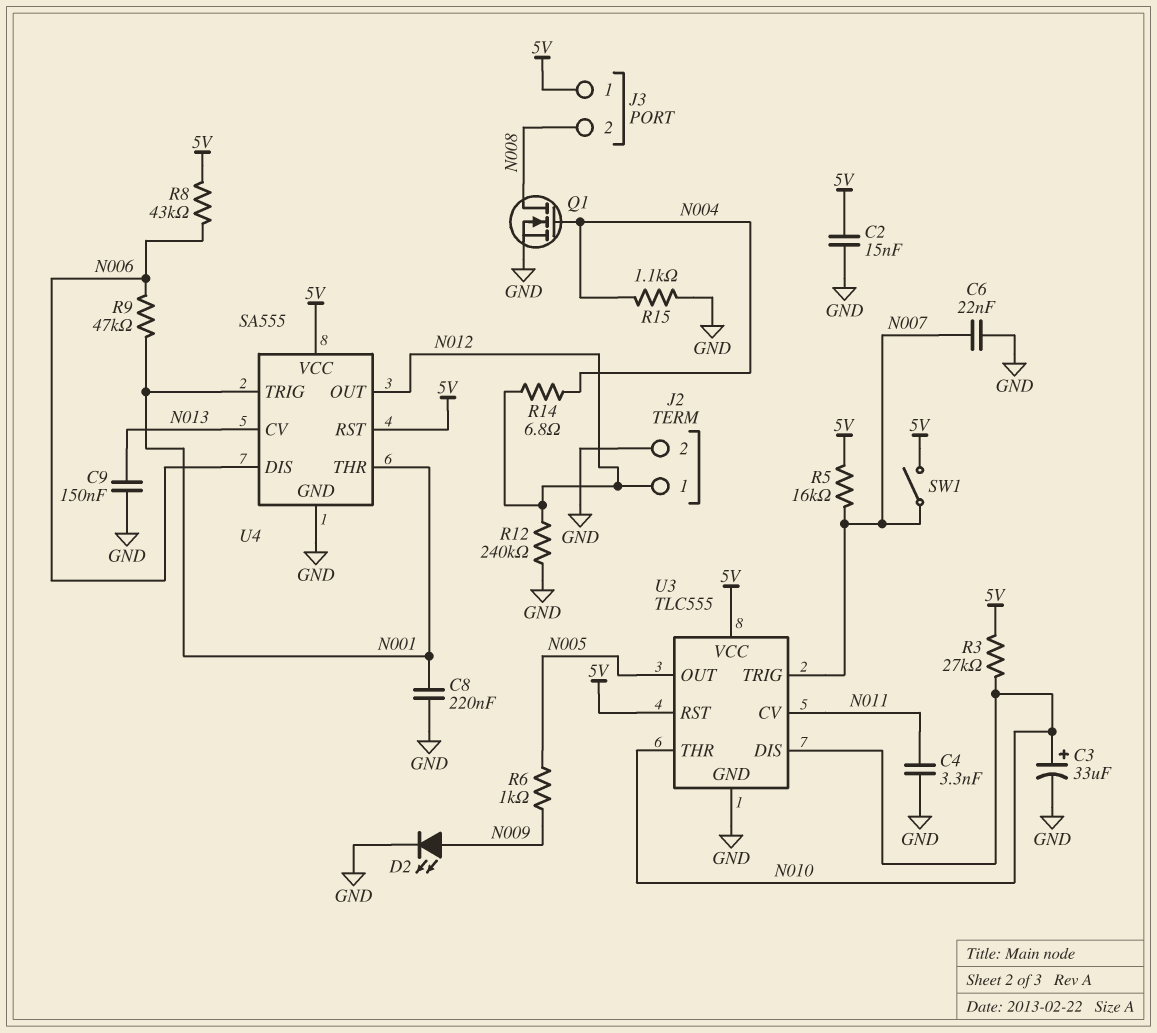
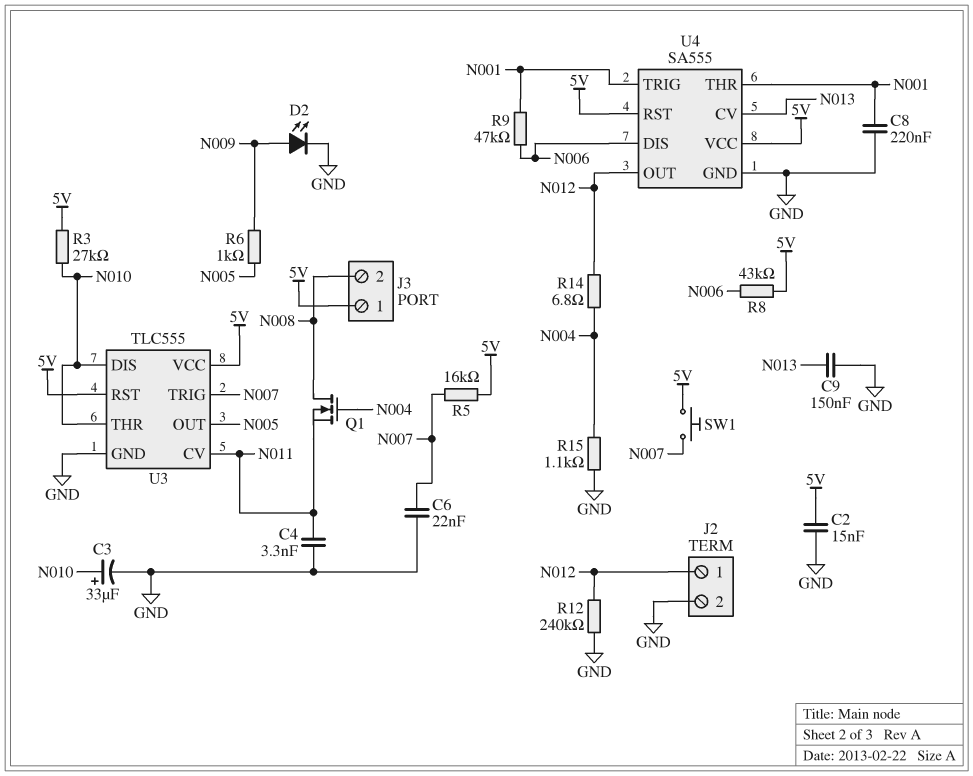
Q1: NMOS (G N004, D N008, S GND) -> NMOS (G N004, D N008, S N011)
SW1: switch (5V, N007) -> button (5V, N007)

